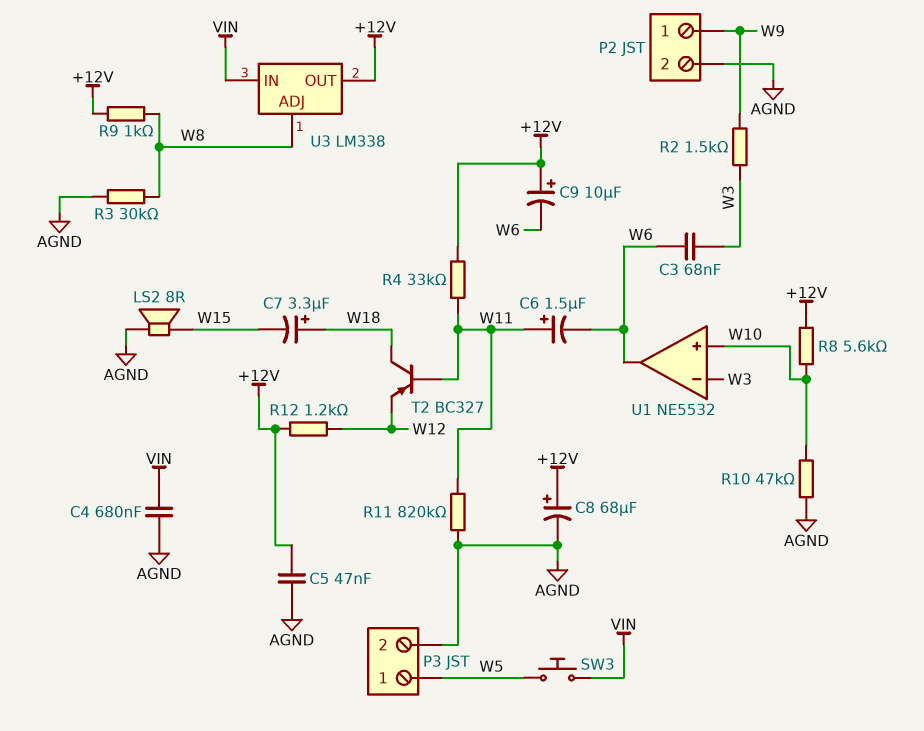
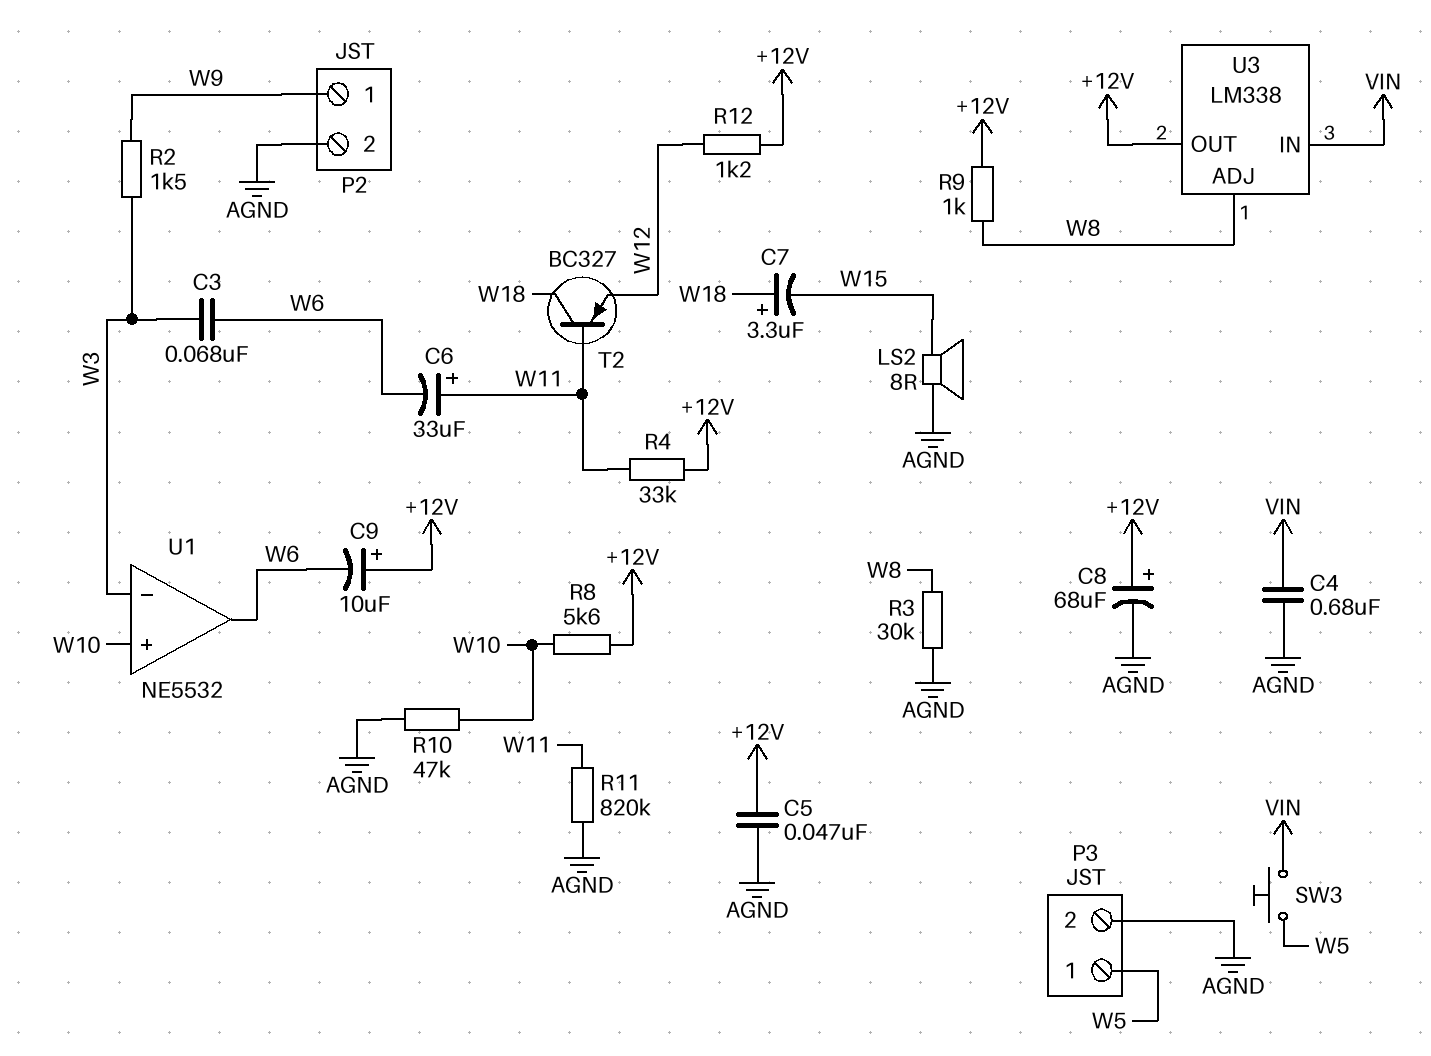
C6: 1.5uF (plus W11, minus W6) -> 33uF (plus W11, minus W6)

